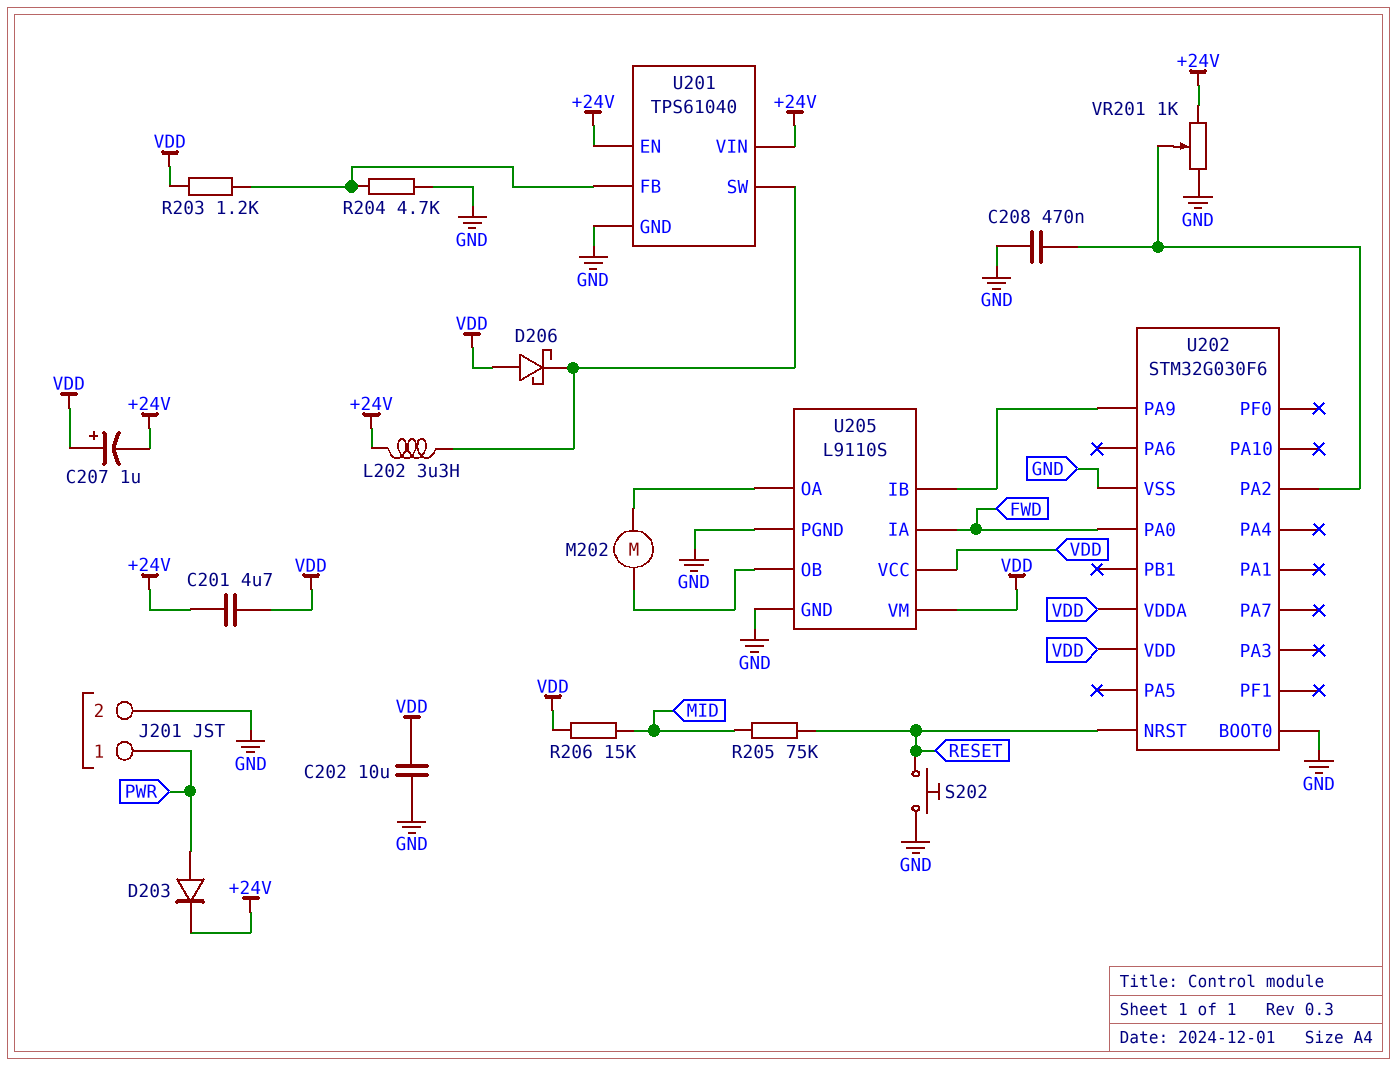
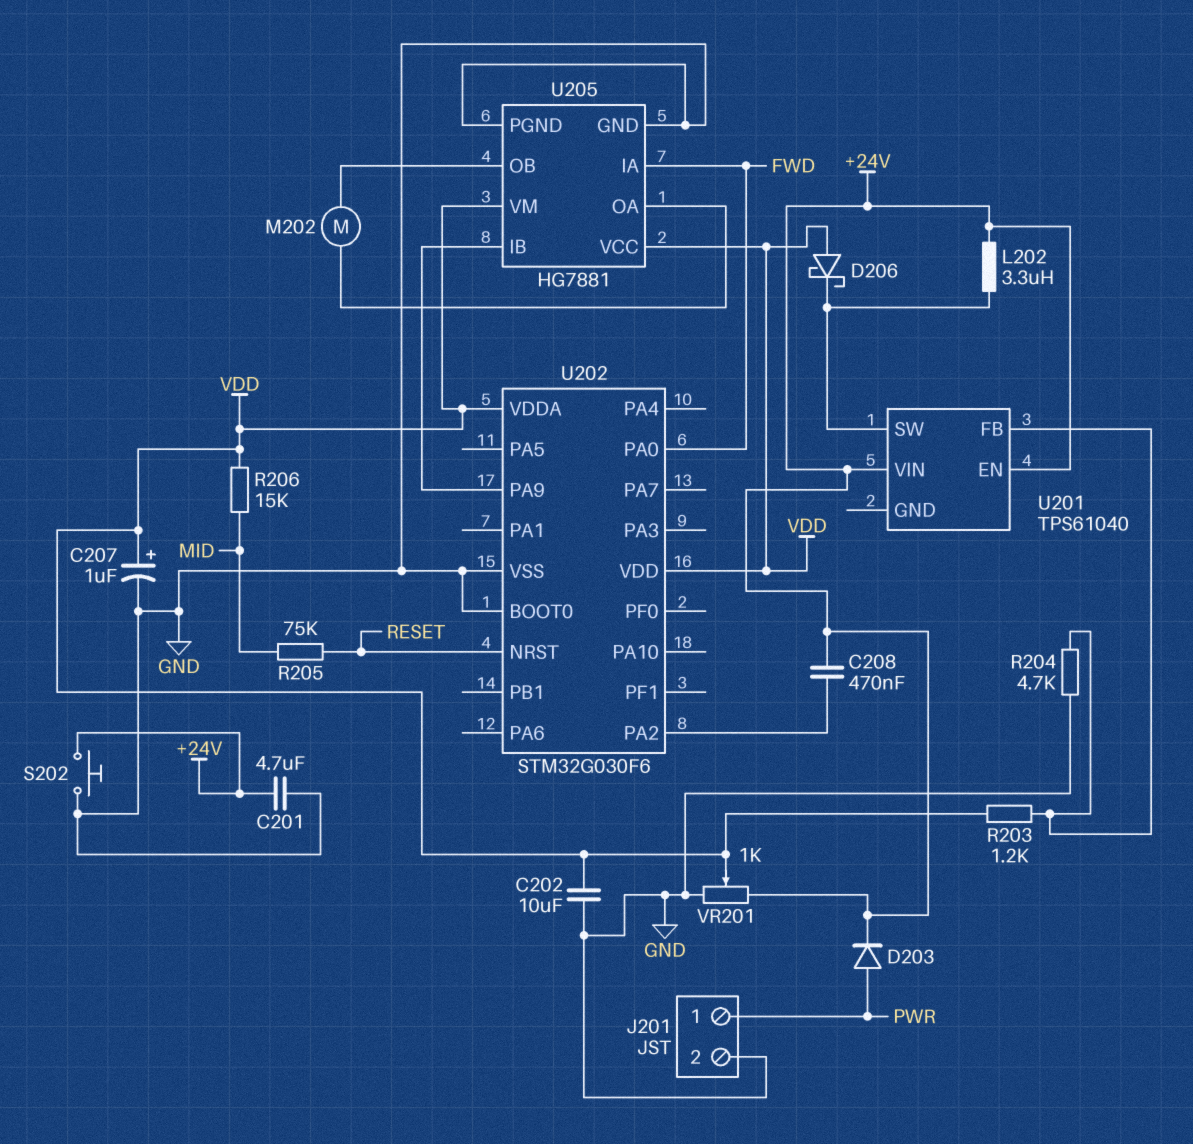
C201: 4.7uF (+24V, VDD) -> 4.7uF (+24V, GND)
C207: 1uF (plus VDD, minus +24V) -> 1uF (plus VDD, minus GND)
C208: 470nF (GND, U202/PA2) -> 470nF (+24V, U202/PA2)
S202: button (GND, RESET) -> button (+24V, GND)
U201 pin GND: GND -> none
U205: L9110S -> HG7881
VR201: 1k (+24V, GND, wiper U202/PA2) -> 1k (+24V, GND, wiper VDD)

